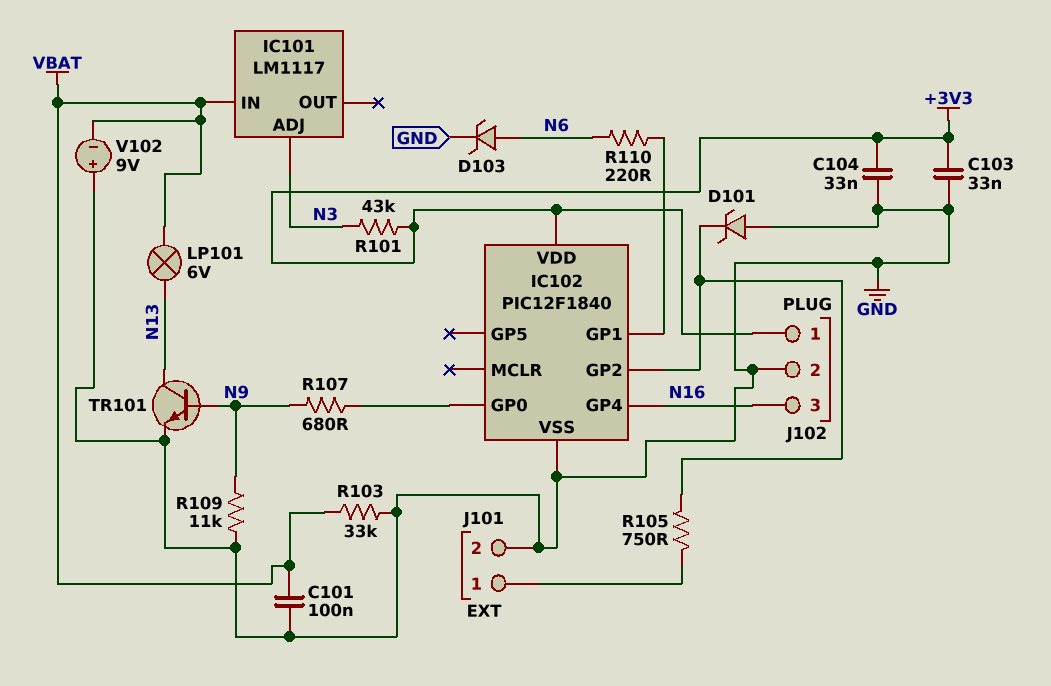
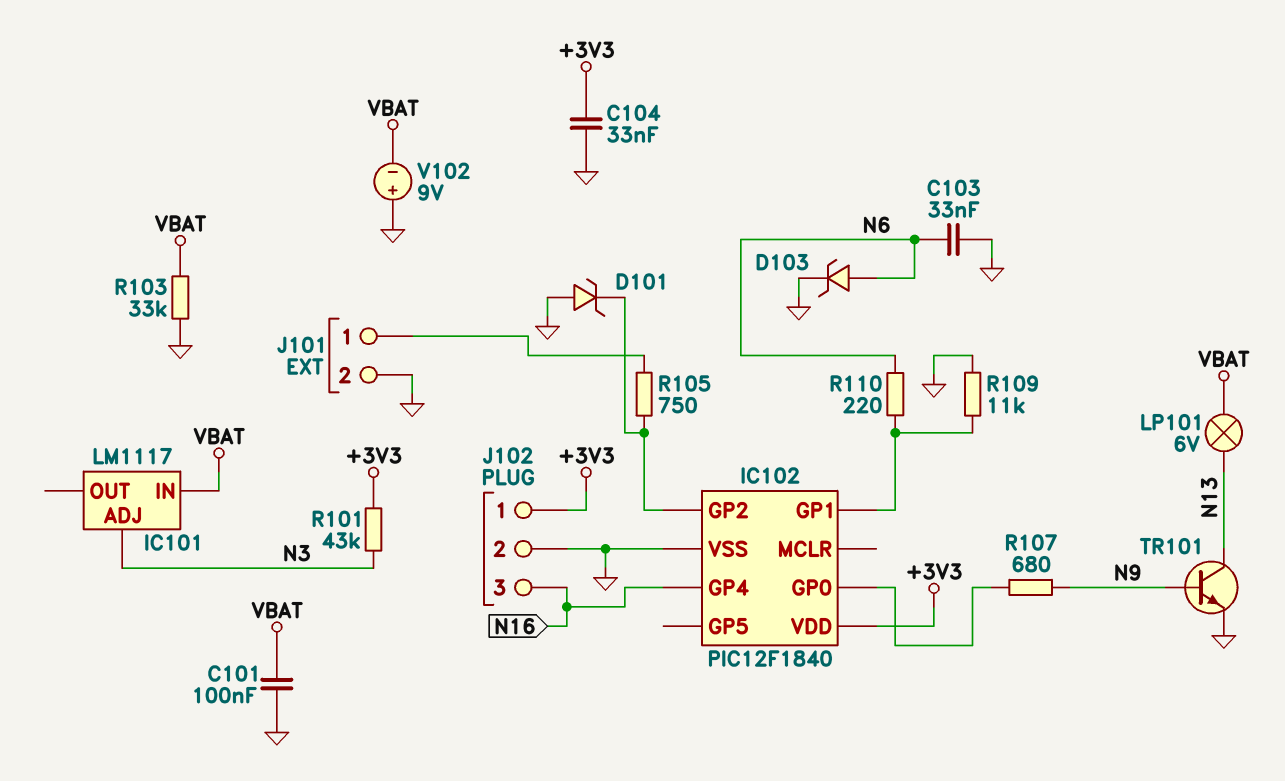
C103: 33nF (+3V3, GND) -> 33nF (GND, N6)
R109: 11k (GND, N9) -> 11k (GND, IC102/GP1)

